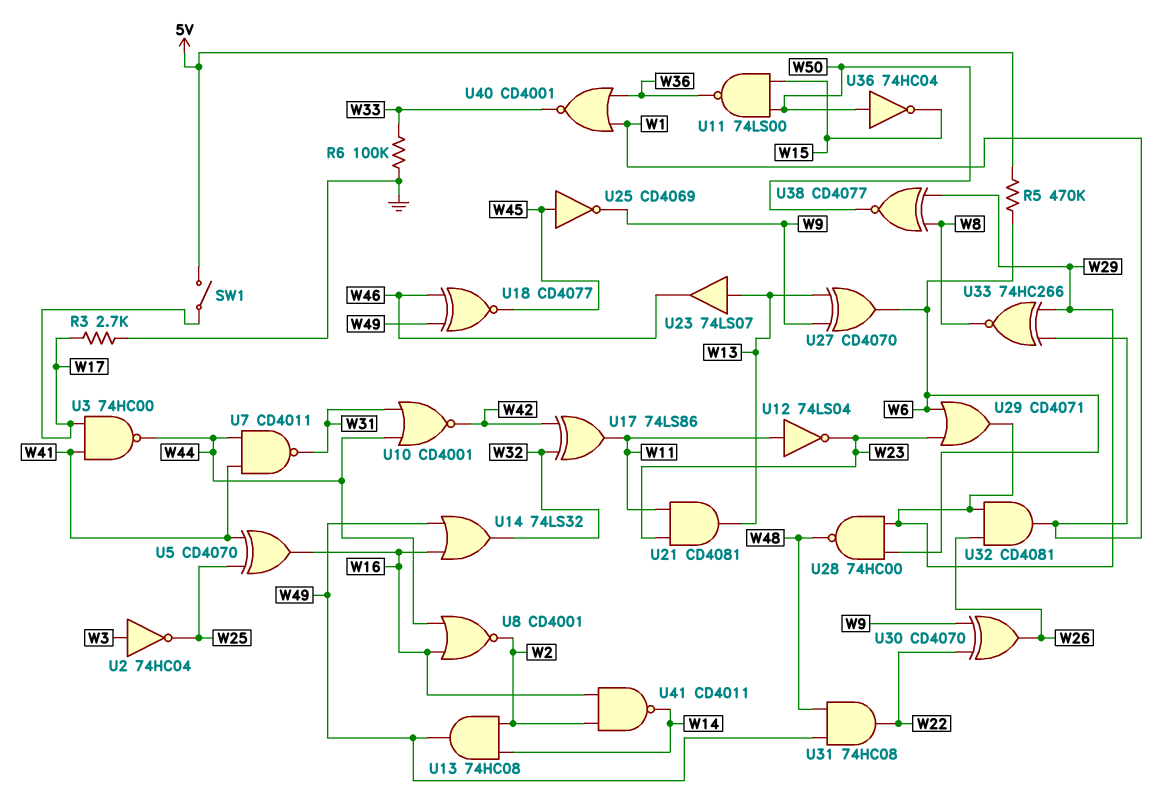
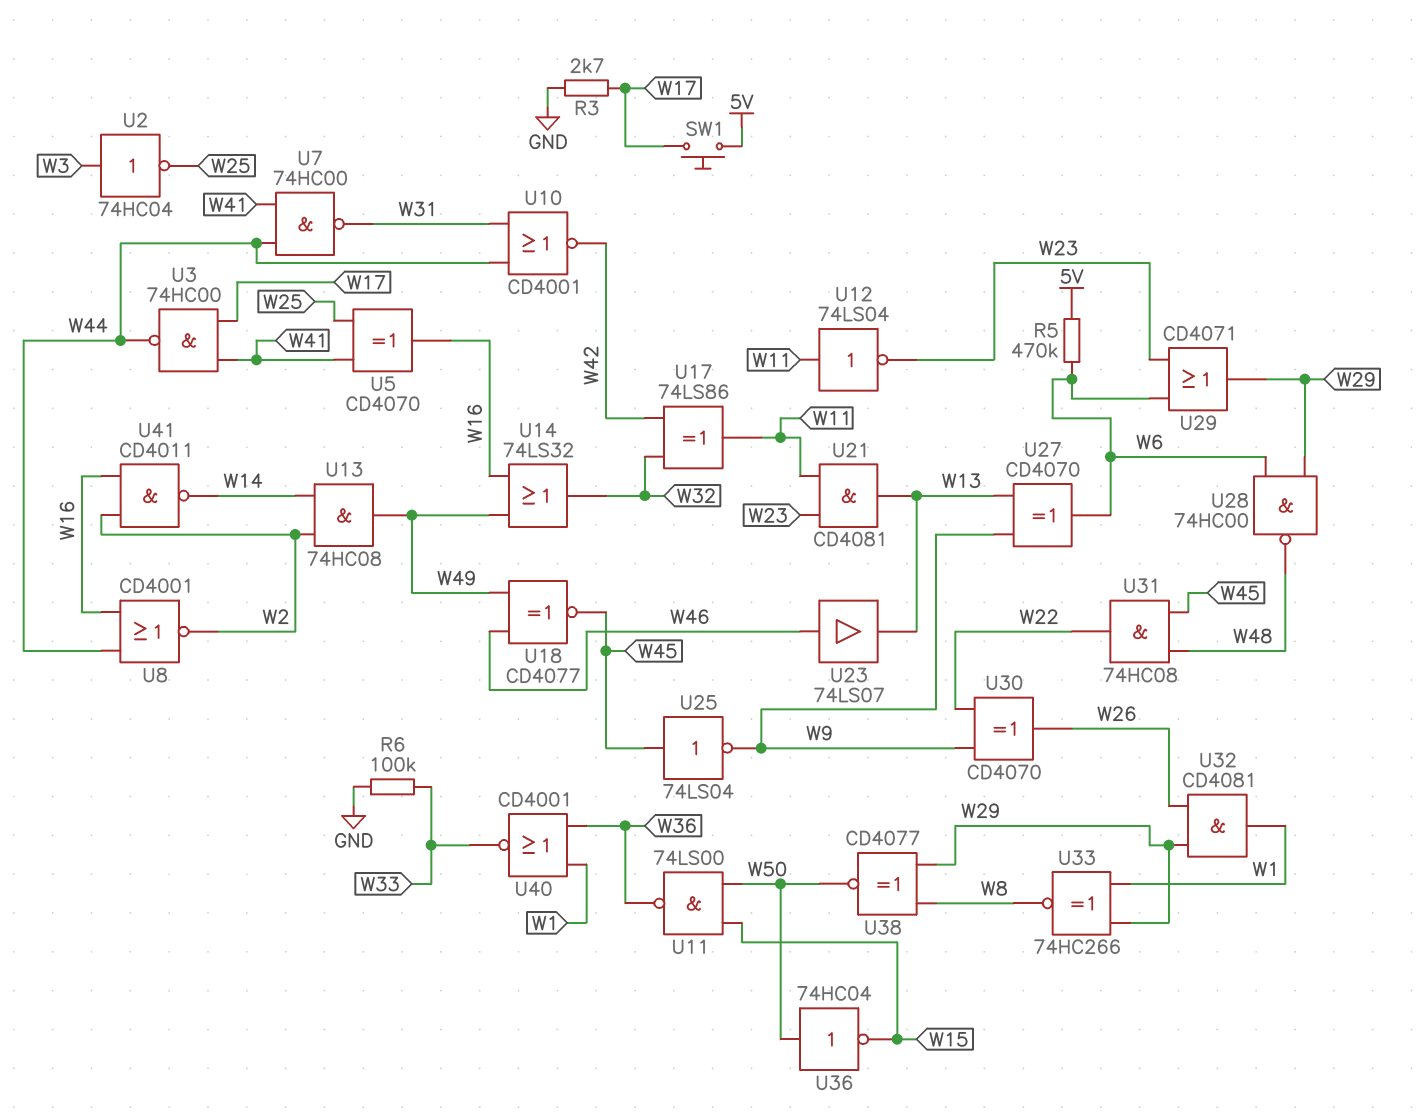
SW1: switch (5V, W17) -> button (5V, W17)
U7: NAND CD4011 (in W41, in W44, out W31) -> NAND 74HC00 (in W41, in W44, out W31)
U23: buffer 74LS07 (in W13, out W46) -> buffer 74LS07 (in W46, out W13)
U25: NOT CD4069 (in W45, out W9) -> NOT 74LS04 (in W45, out W9)
U31: AND 74HC08 (in W48, in W49, out W22) -> AND 74HC08 (in W45, in W48, out W22)

